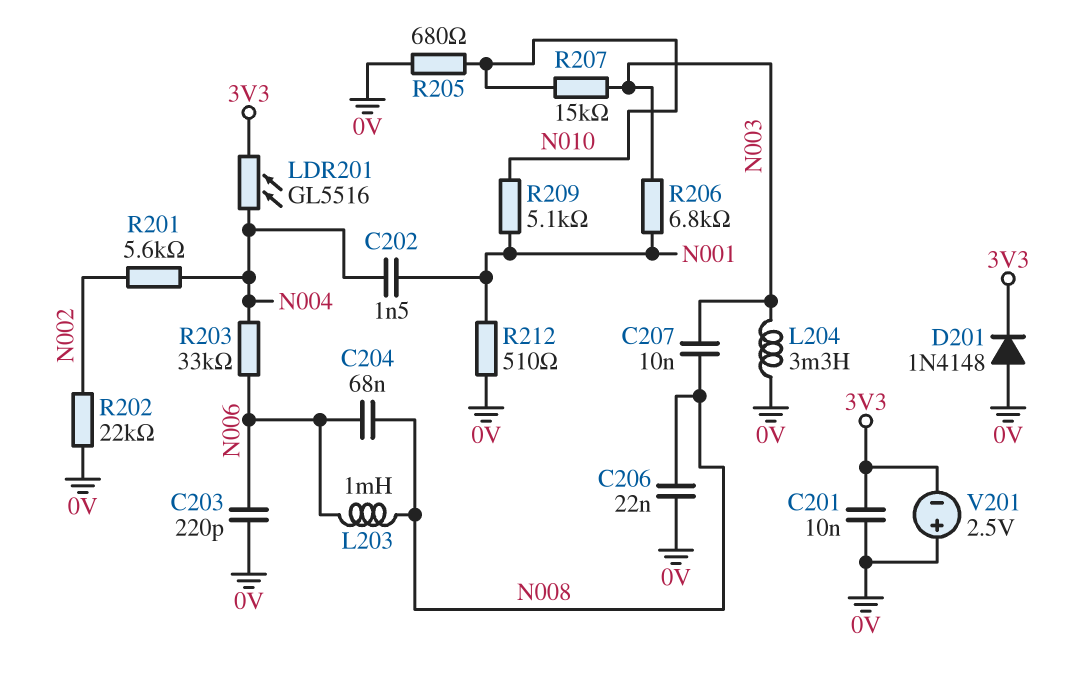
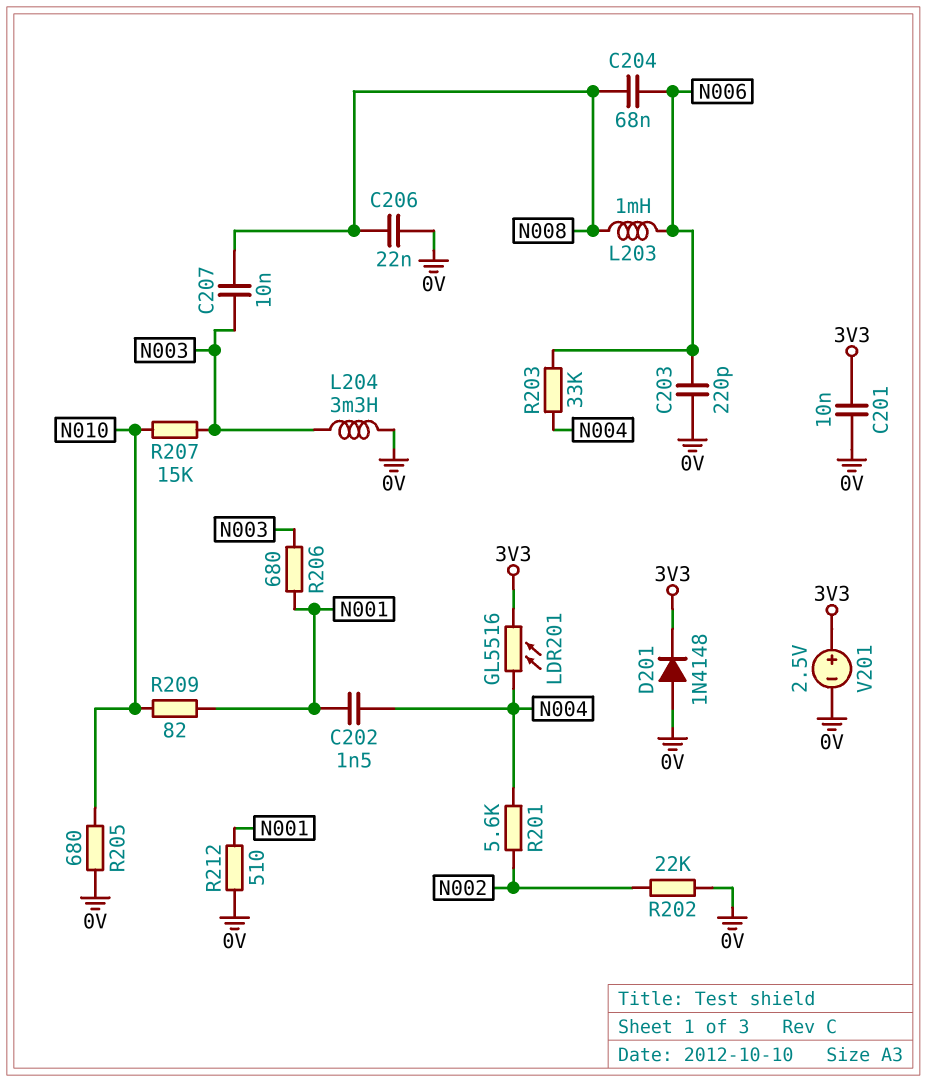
R206: 6.8k (N001, N003) -> 680 (N001, N003)
R209: 5.1k (N001, N010) -> 82 (N001, N010)
V201: 2.5V (plus 0V, minus 3V3) -> 2.5V (plus 3V3, minus 0V)

